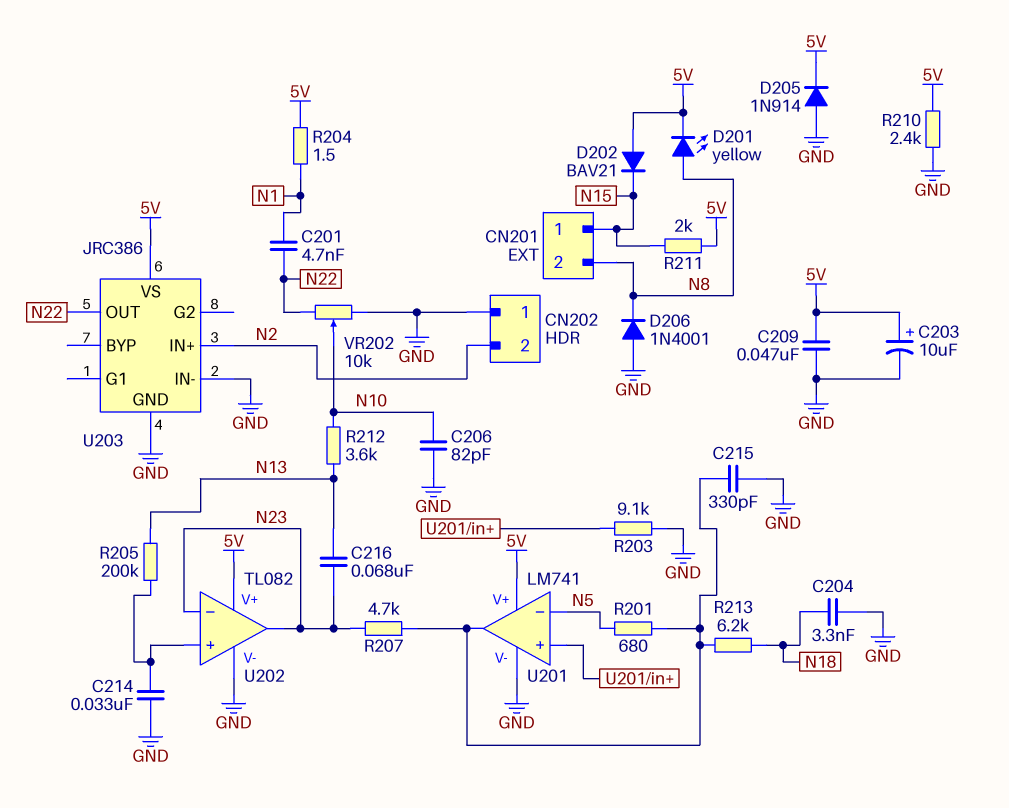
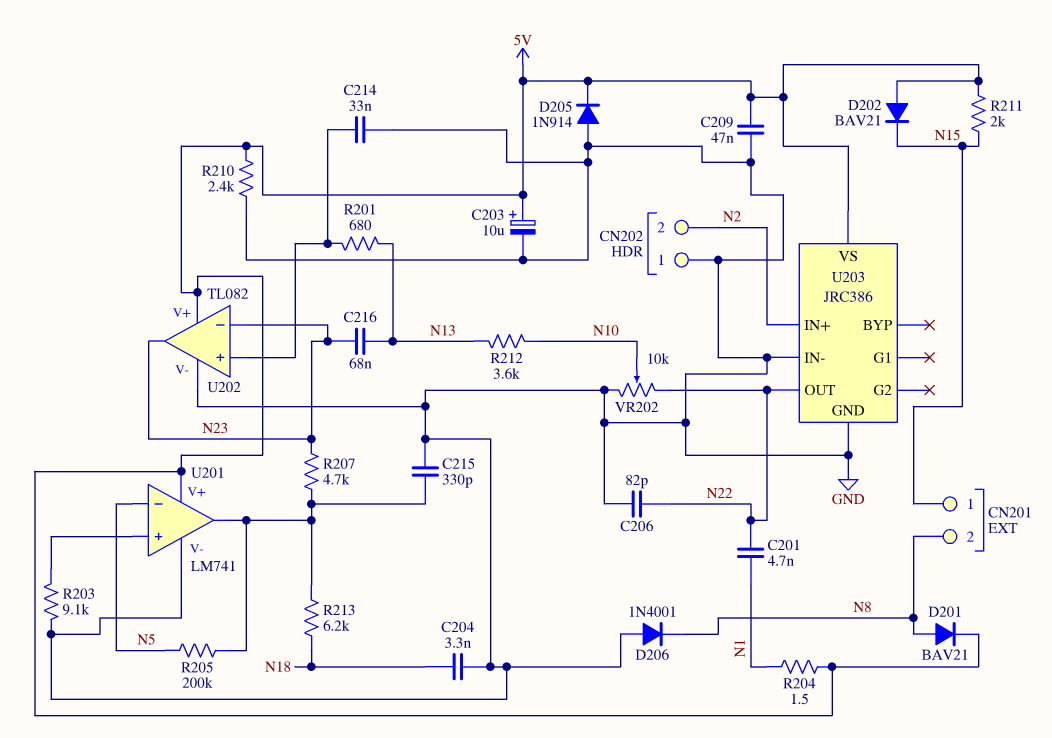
C206: 82pF (GND, N10) -> 82pF (GND, N22)
D201: LED yellow (A N8, K 5V) -> diode BAV21 (A N8, K 5V)
R201: 680 (N5, U201/out) -> 680 (N13, U202/in+)
R205: 200k (N13, U202/in+) -> 200k (N5, U201/out)

